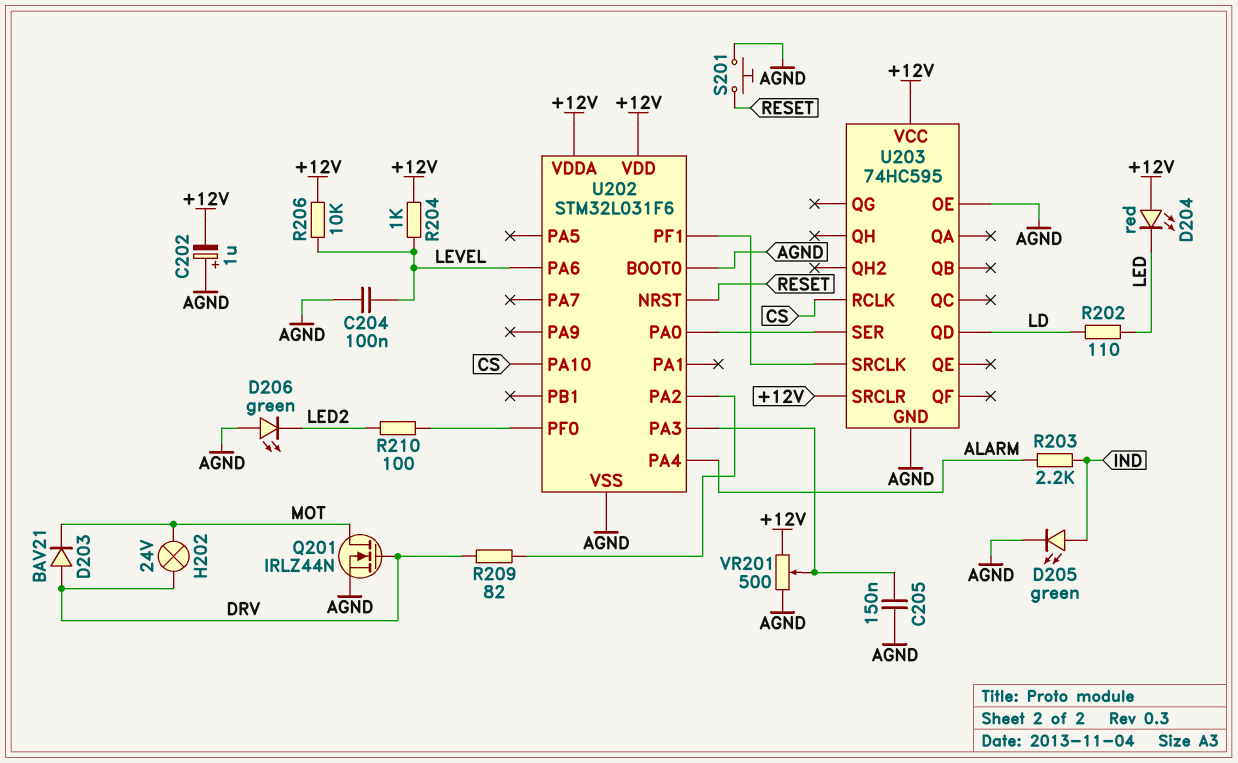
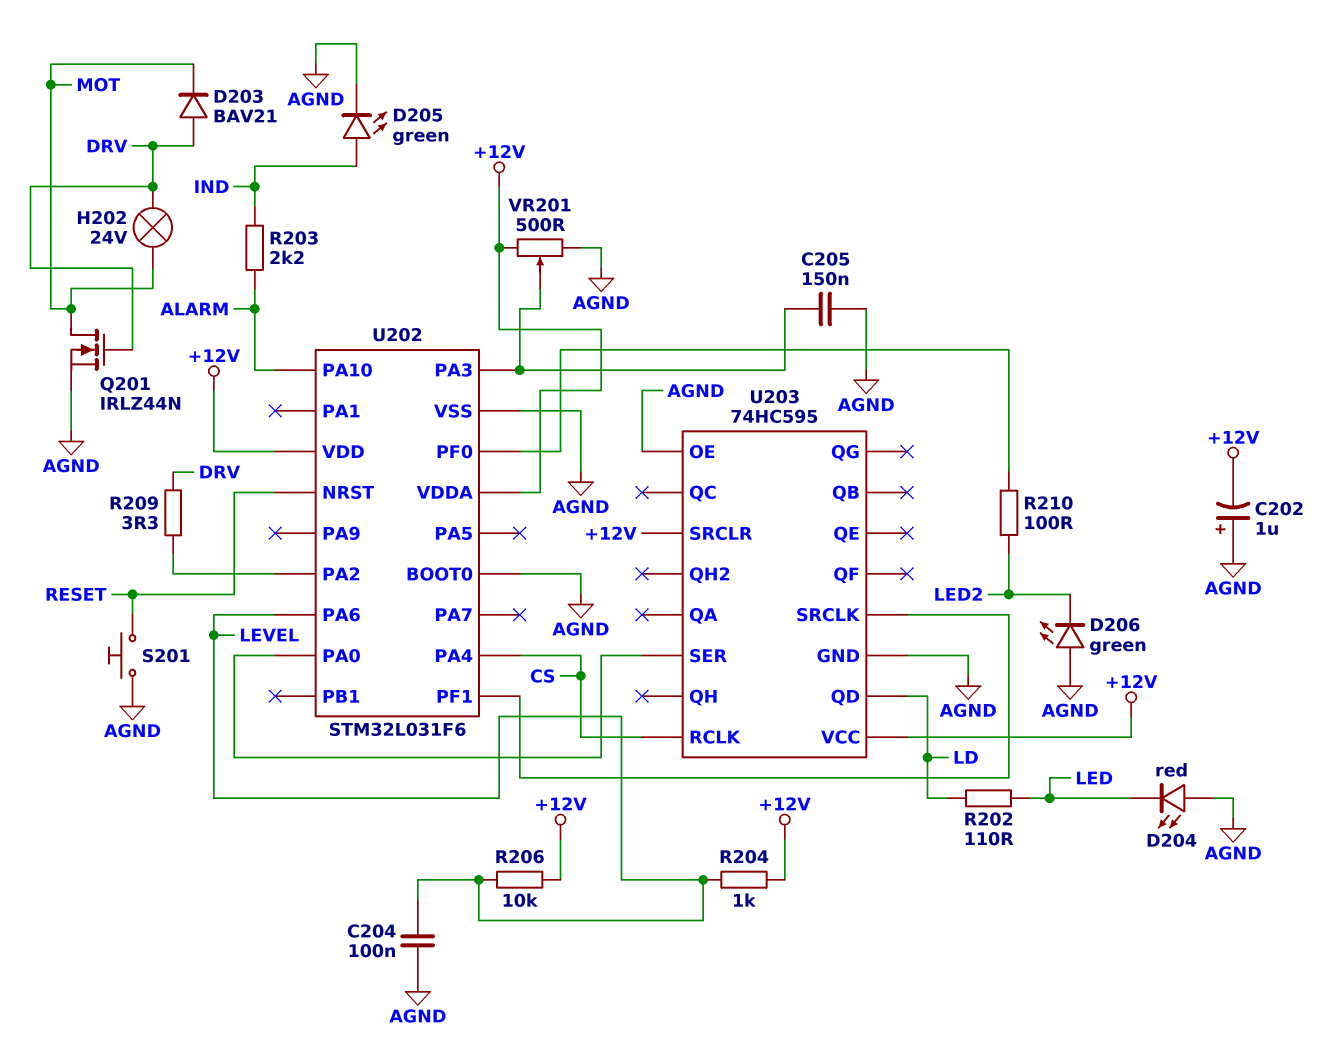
D204: LED red (A +12V, K LED) -> LED red (A AGND, K LED)
R209: 82 (DRV, U202/PA2) -> 3.3 (DRV, U202/PA2)
U202 pin PA4: ALARM -> CS
U202 pin PA10: CS -> ALARM

